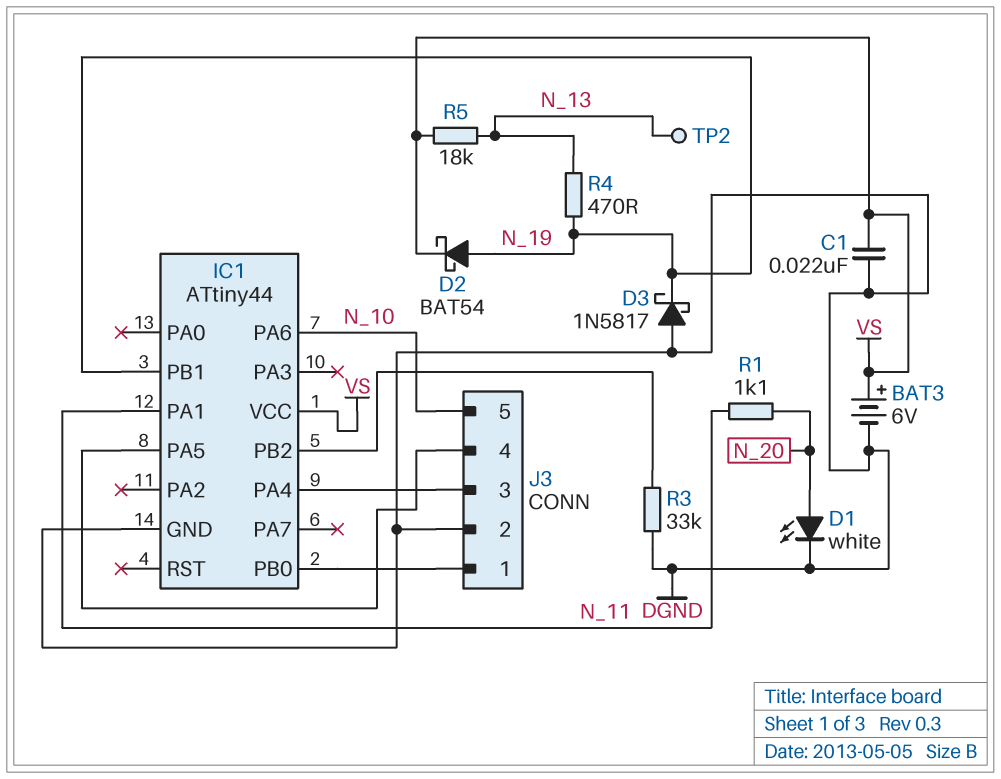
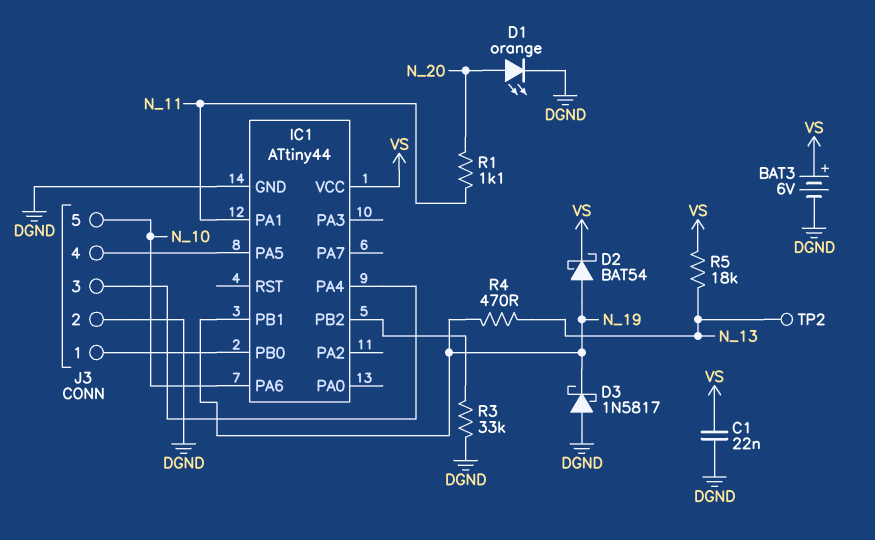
D1: LED white (A N_20, K DGND) -> LED orange (A N_20, K DGND)

